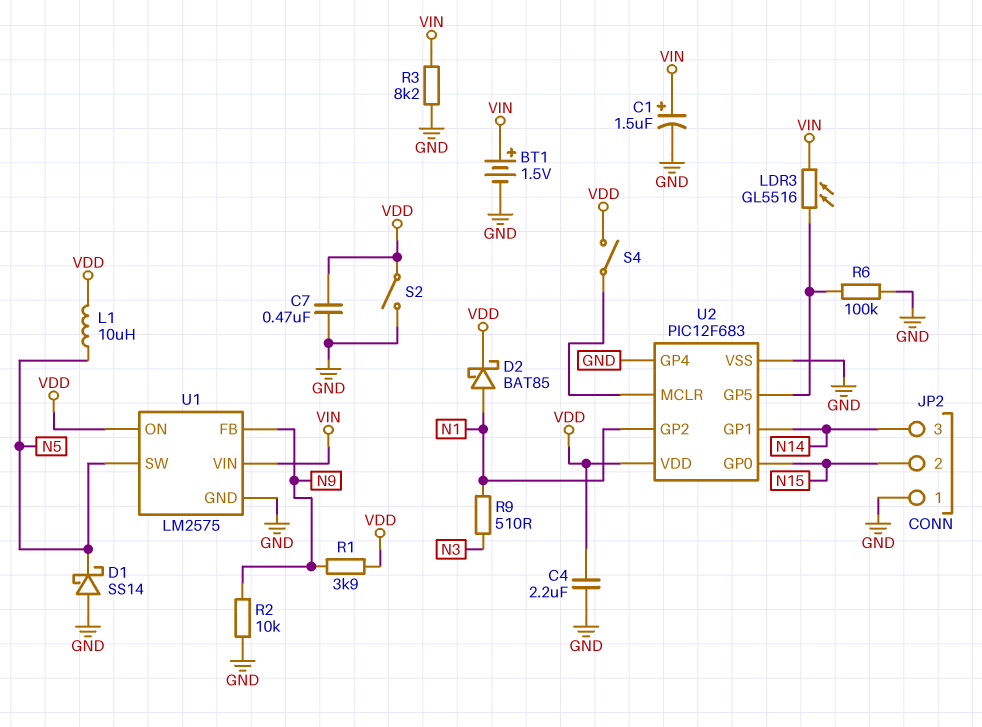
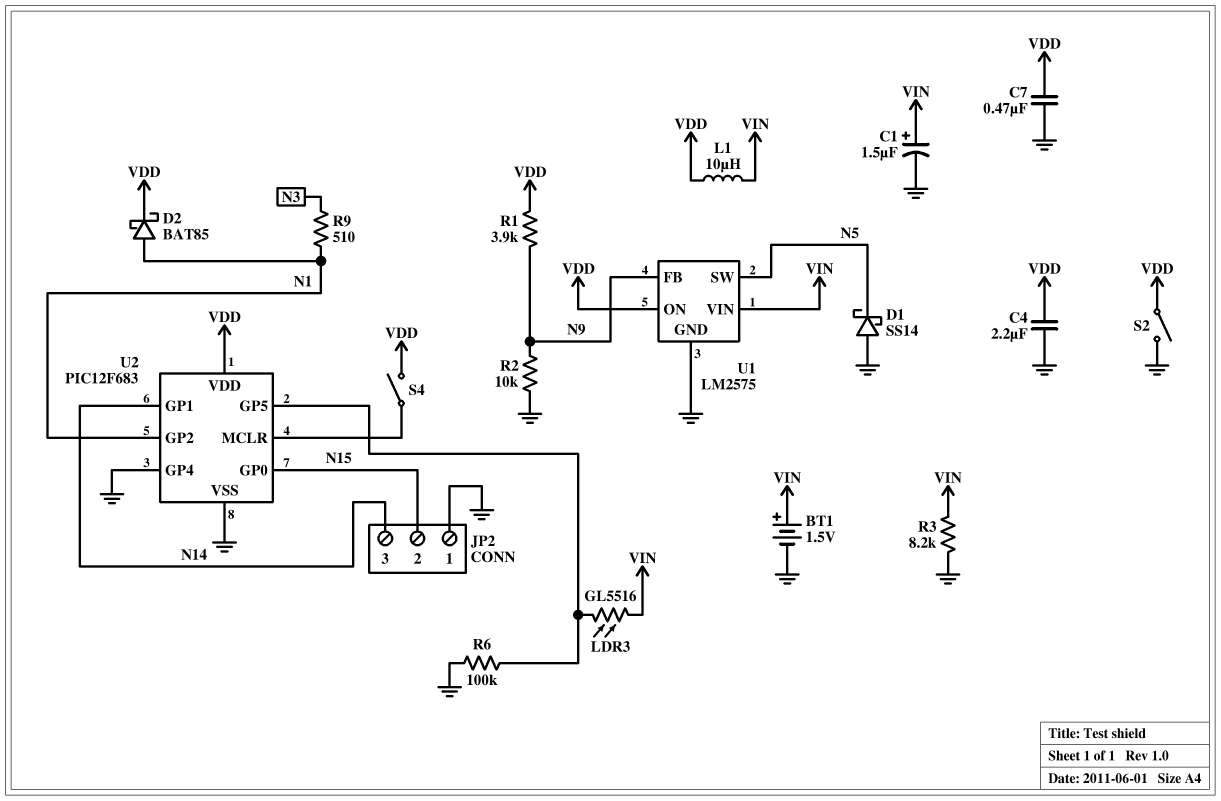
L1: 10uH (N5, VDD) -> 10uH (VDD, VIN)

